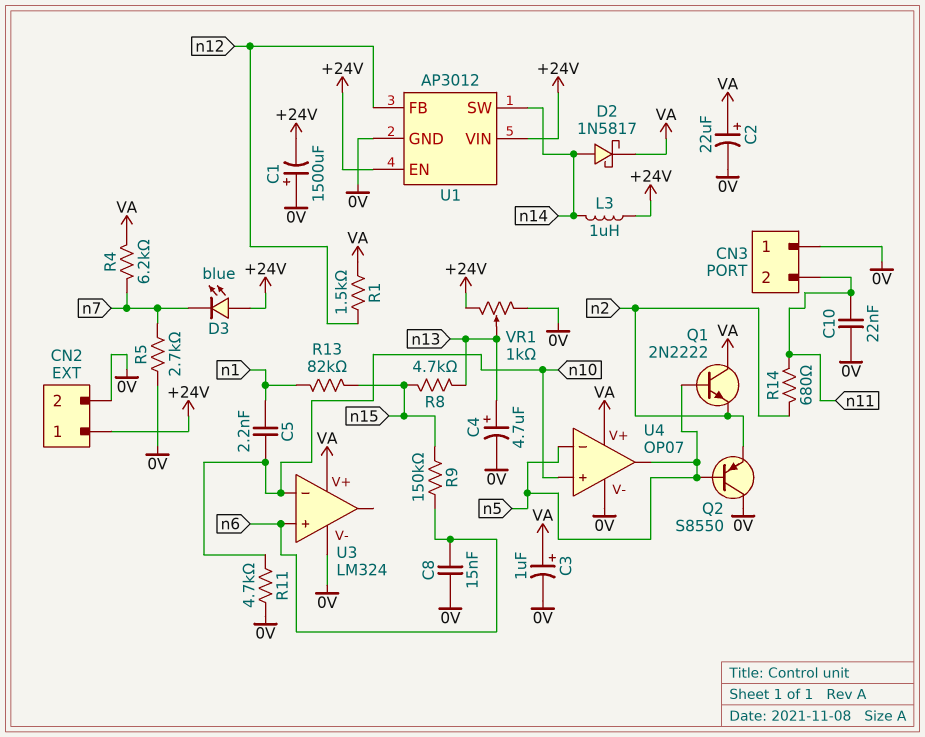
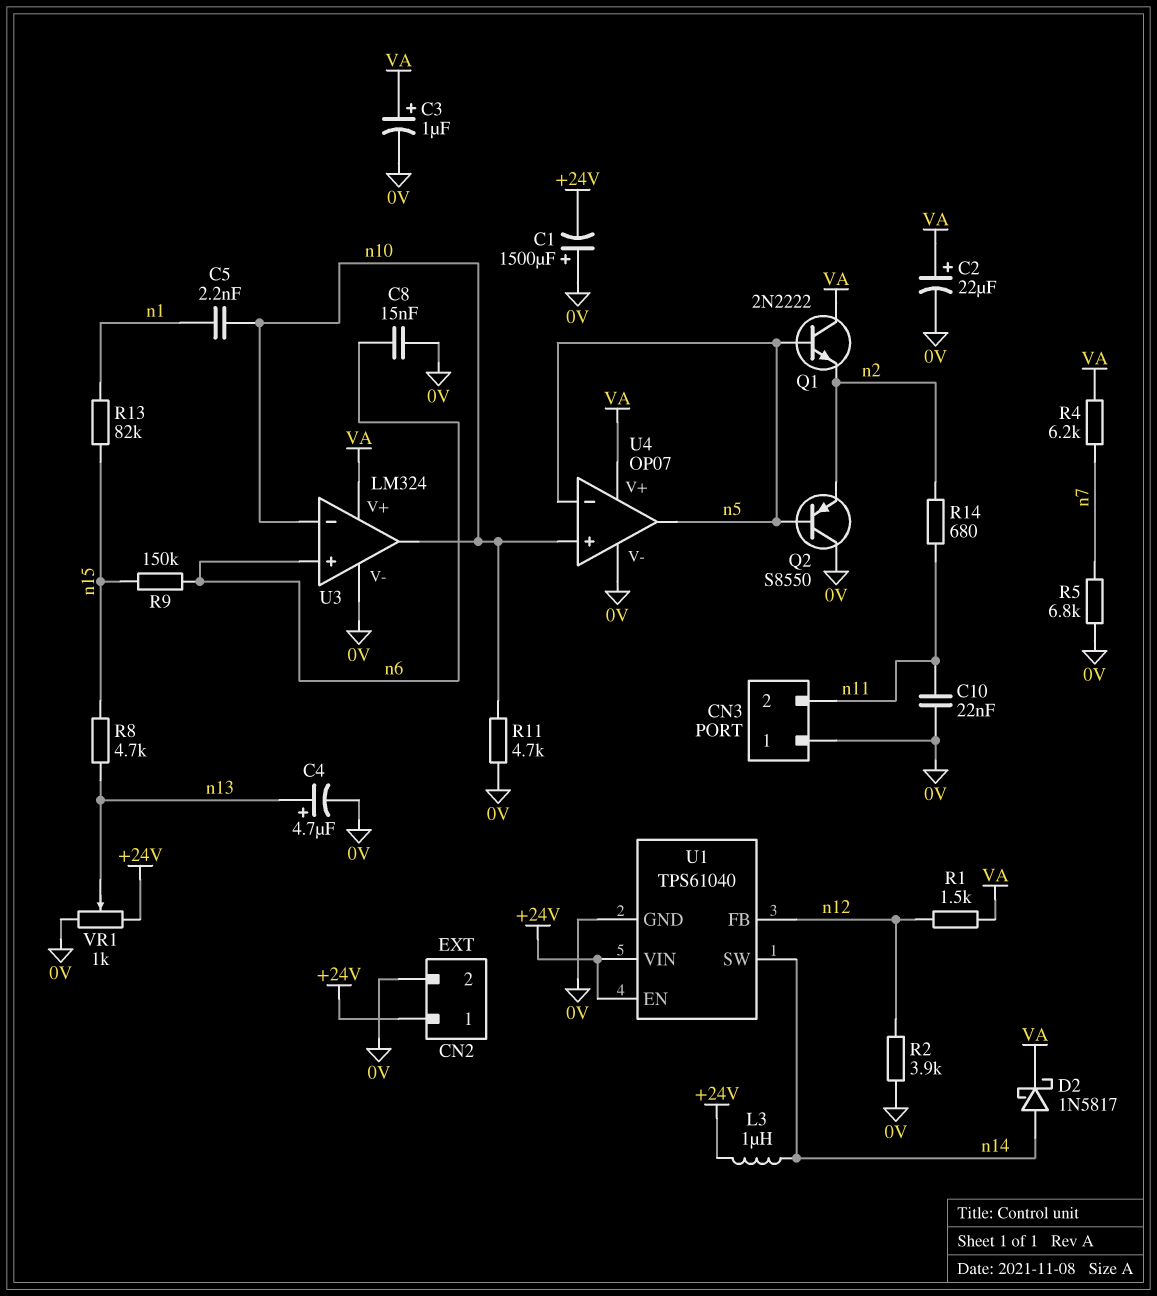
D3: LED blue (A +24V, K n7) -> none
R2: none -> 3.9k (0V, n12)
R5: 2.7k (0V, n7) -> 6.8k (0V, n7)
U1: AP3012 -> TPS61040
U3 pin out: none -> n10

